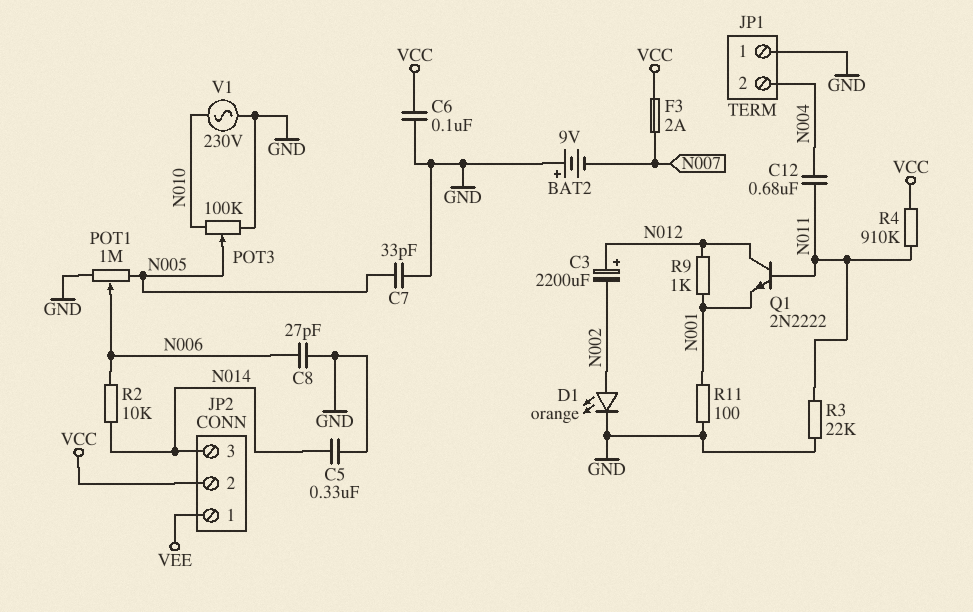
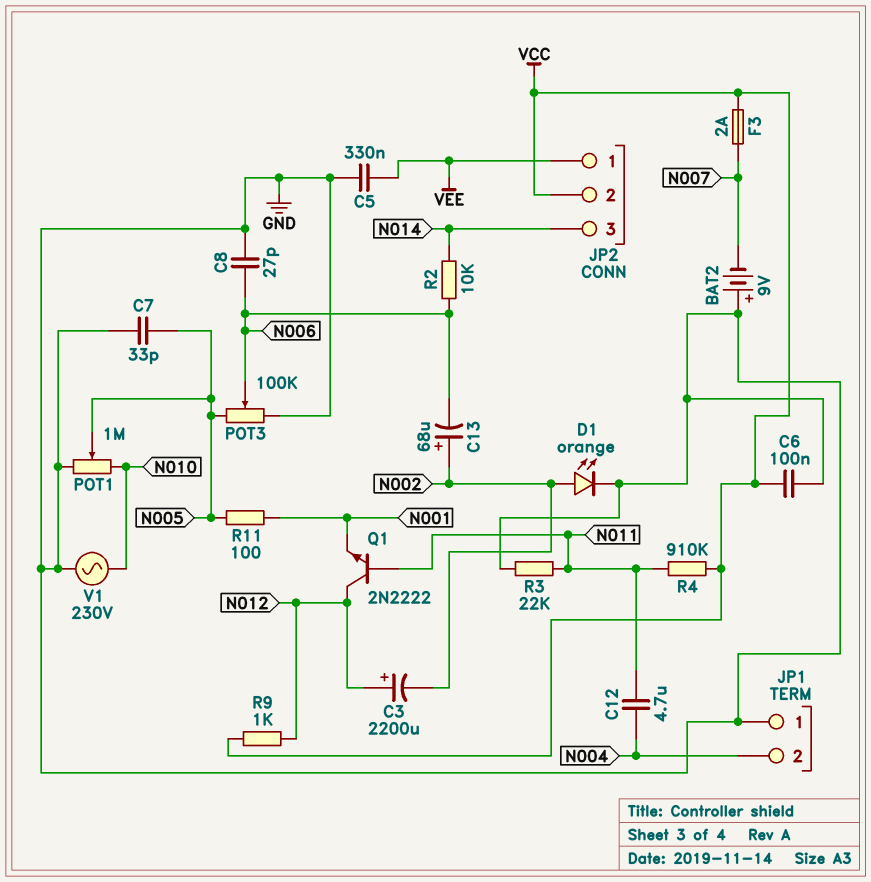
C5: 330nF (GND, N014) -> 330nF (GND, VEE)
C12: 680nF (N004, N011) -> 4.7uF (N004, N011)
C13: none -> 68uF (plus N002, minus N006)
POT1: 1M (GND, N005, wiper N006) -> 1M (GND, N010, wiper N005)
POT3: 100k (GND, N010, wiper N005) -> 100k (GND, N005, wiper N006)
R9: 1k (N001, N012) -> 1k (N012, VCC)
R11: 100 (GND, N001) -> 100 (N001, N005)

